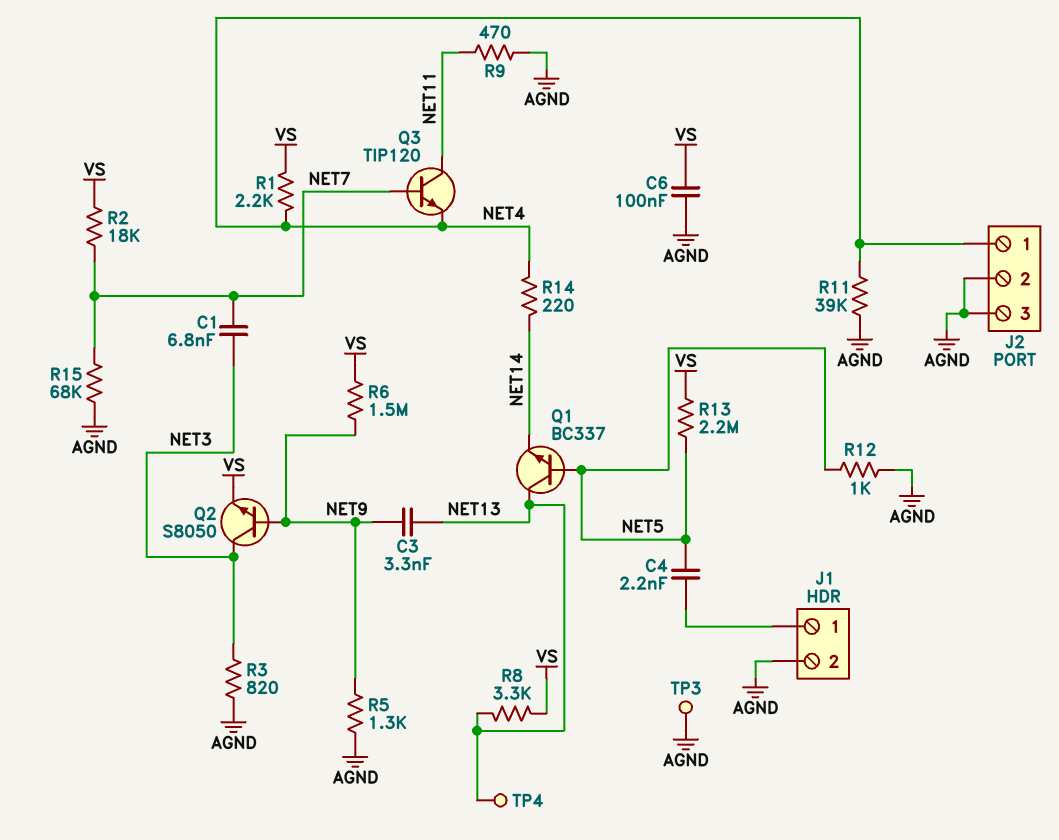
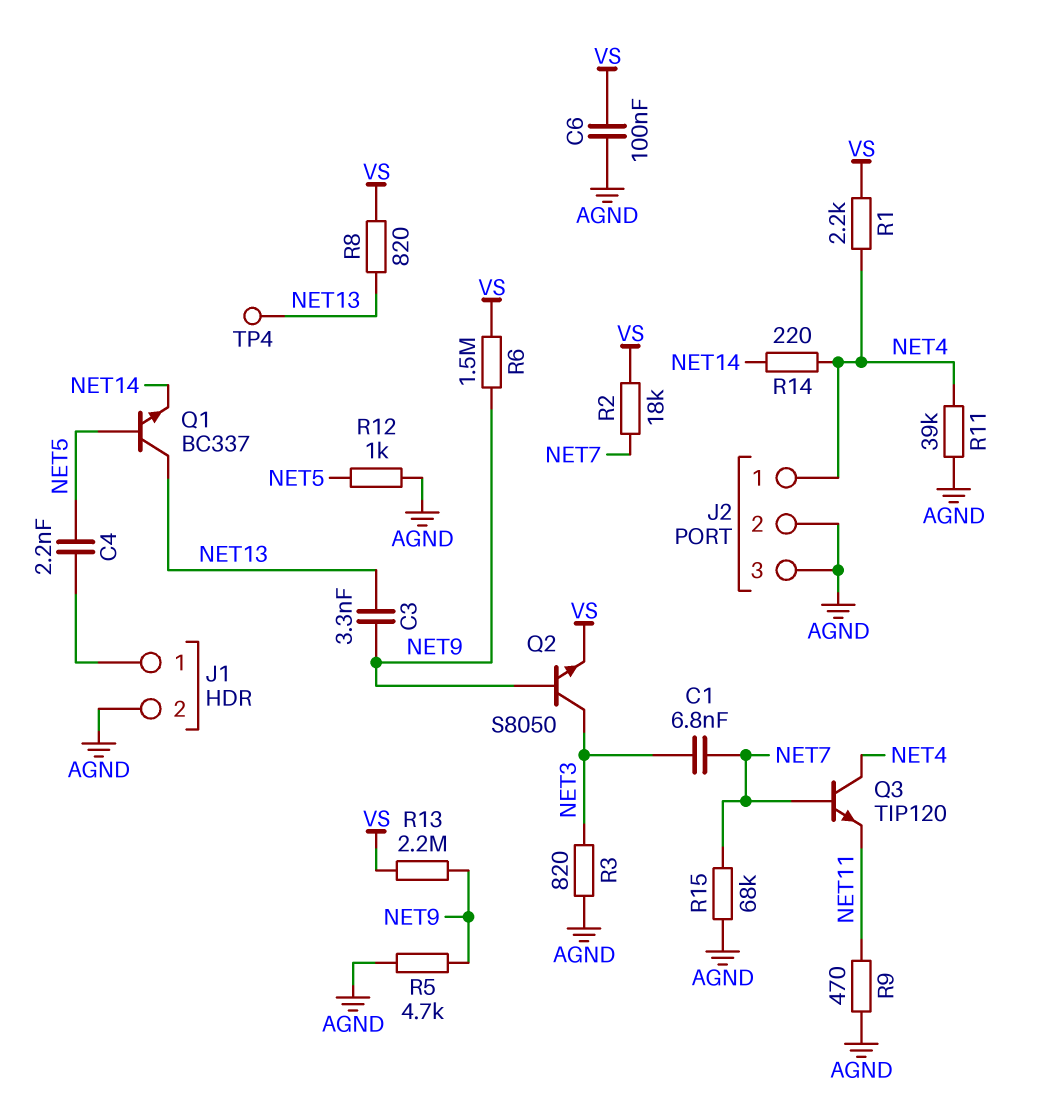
Q3: NPN TIP120 (B NET7, C NET11, E NET4) -> NPN TIP120 (B NET7, C NET4, E NET11)
R5: 1.3k (AGND, NET9) -> 4.7k (AGND, NET9)
R8: 3.3k (NET13, VS) -> 820 (NET13, VS)
R13: 2.2M (NET5, VS) -> 2.2M (NET9, VS)
TP3: test point (AGND) -> none

